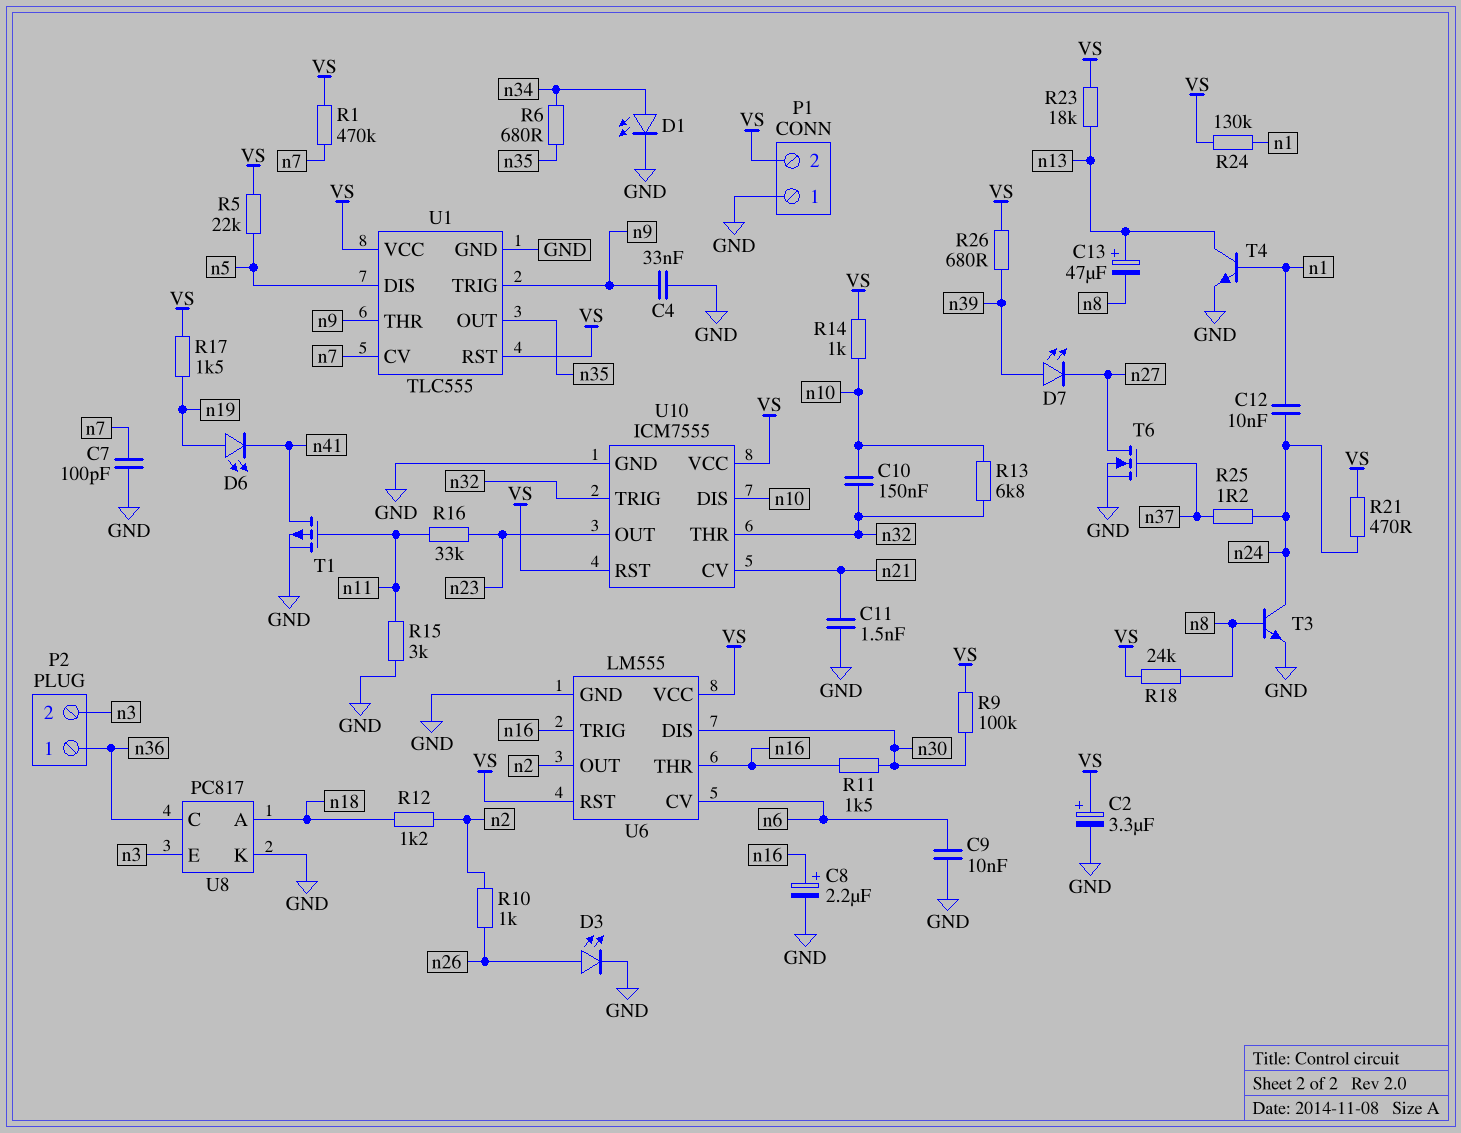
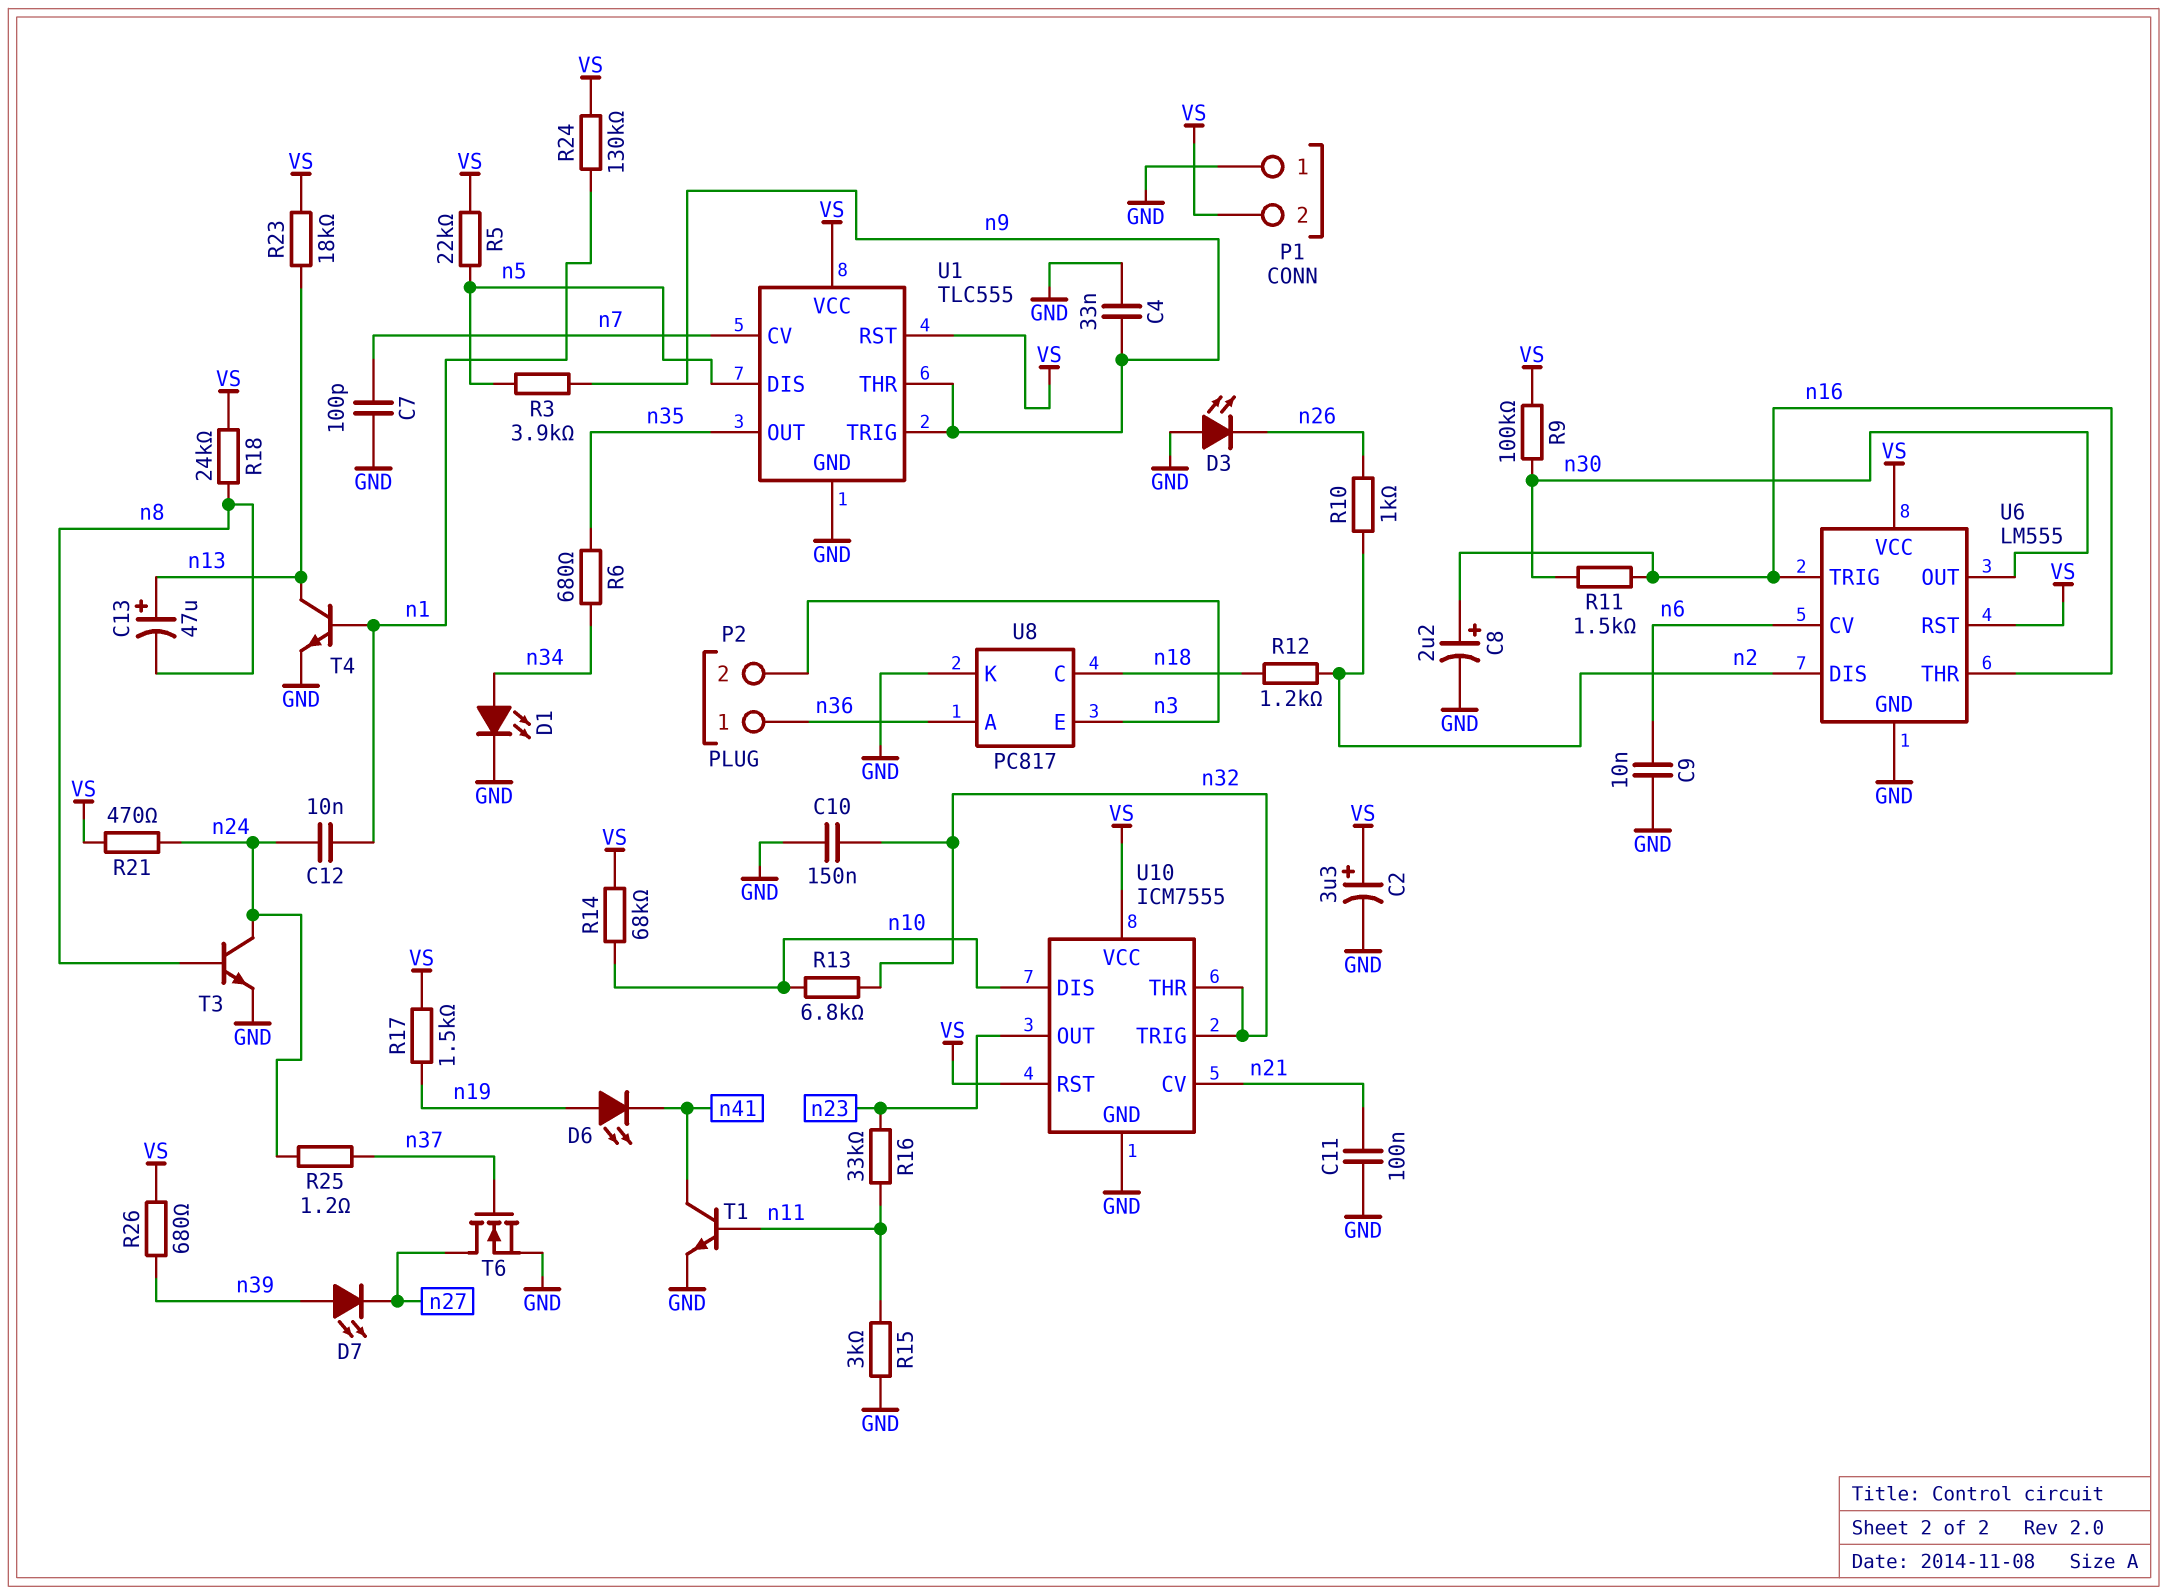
C10: 150nF (n10, n32) -> 150nF (GND, n32)
C11: 1.5nF (GND, n21) -> 100nF (GND, n21)
D3: LED (A n26, K GND) -> LED (A GND, K n26)
R1: 470k (VS, n7) -> none
R3: none -> 3.9k (n5, n9)
R14: 1k (VS, n10) -> 68k (VS, n10)
T1: PMOS (G n11, D n41, S GND) -> NPN (B n11, C n41, E GND)
U6 pin DIS: n30 -> n2
U6 pin OUT: n2 -> n30
U8 pin A: n18 -> n36
U8 pin C: n36 -> n18

